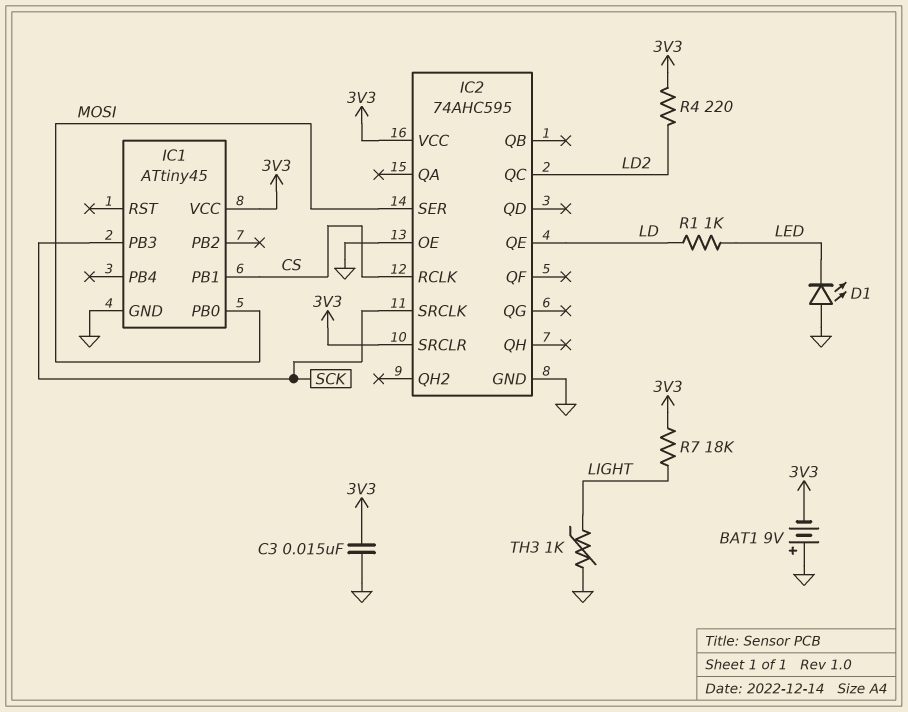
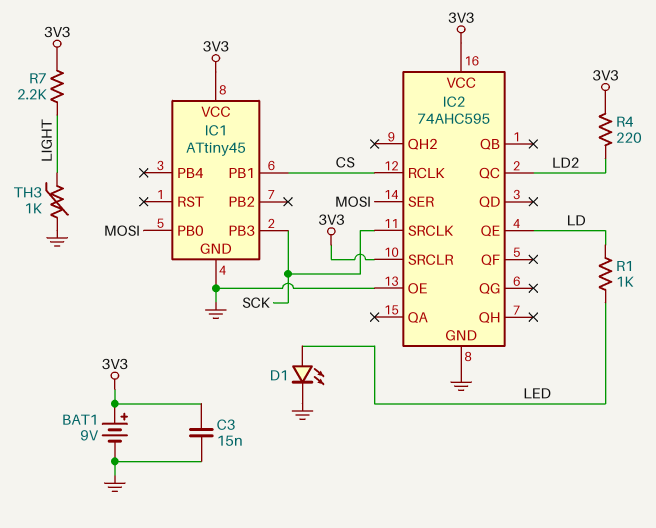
BAT1: 9V (plus GND, minus 3V3) -> 9V (plus 3V3, minus GND)
D1: LED (A GND, K LED) -> LED (A LED, K GND)
R7: 18k (3V3, LIGHT) -> 2.2k (3V3, LIGHT)

